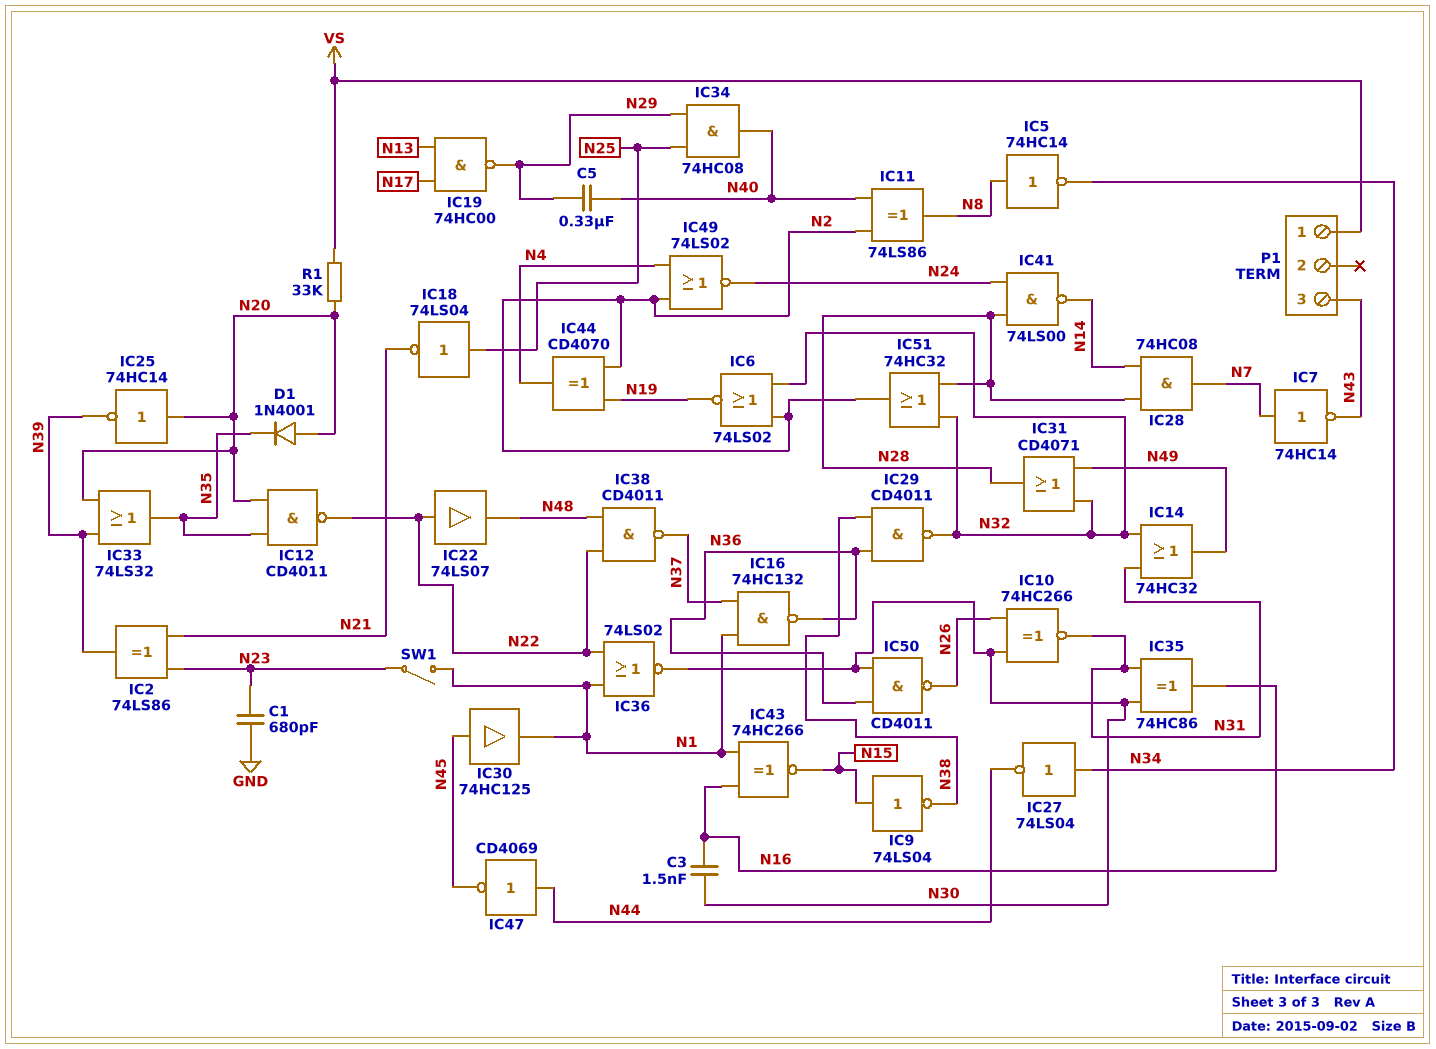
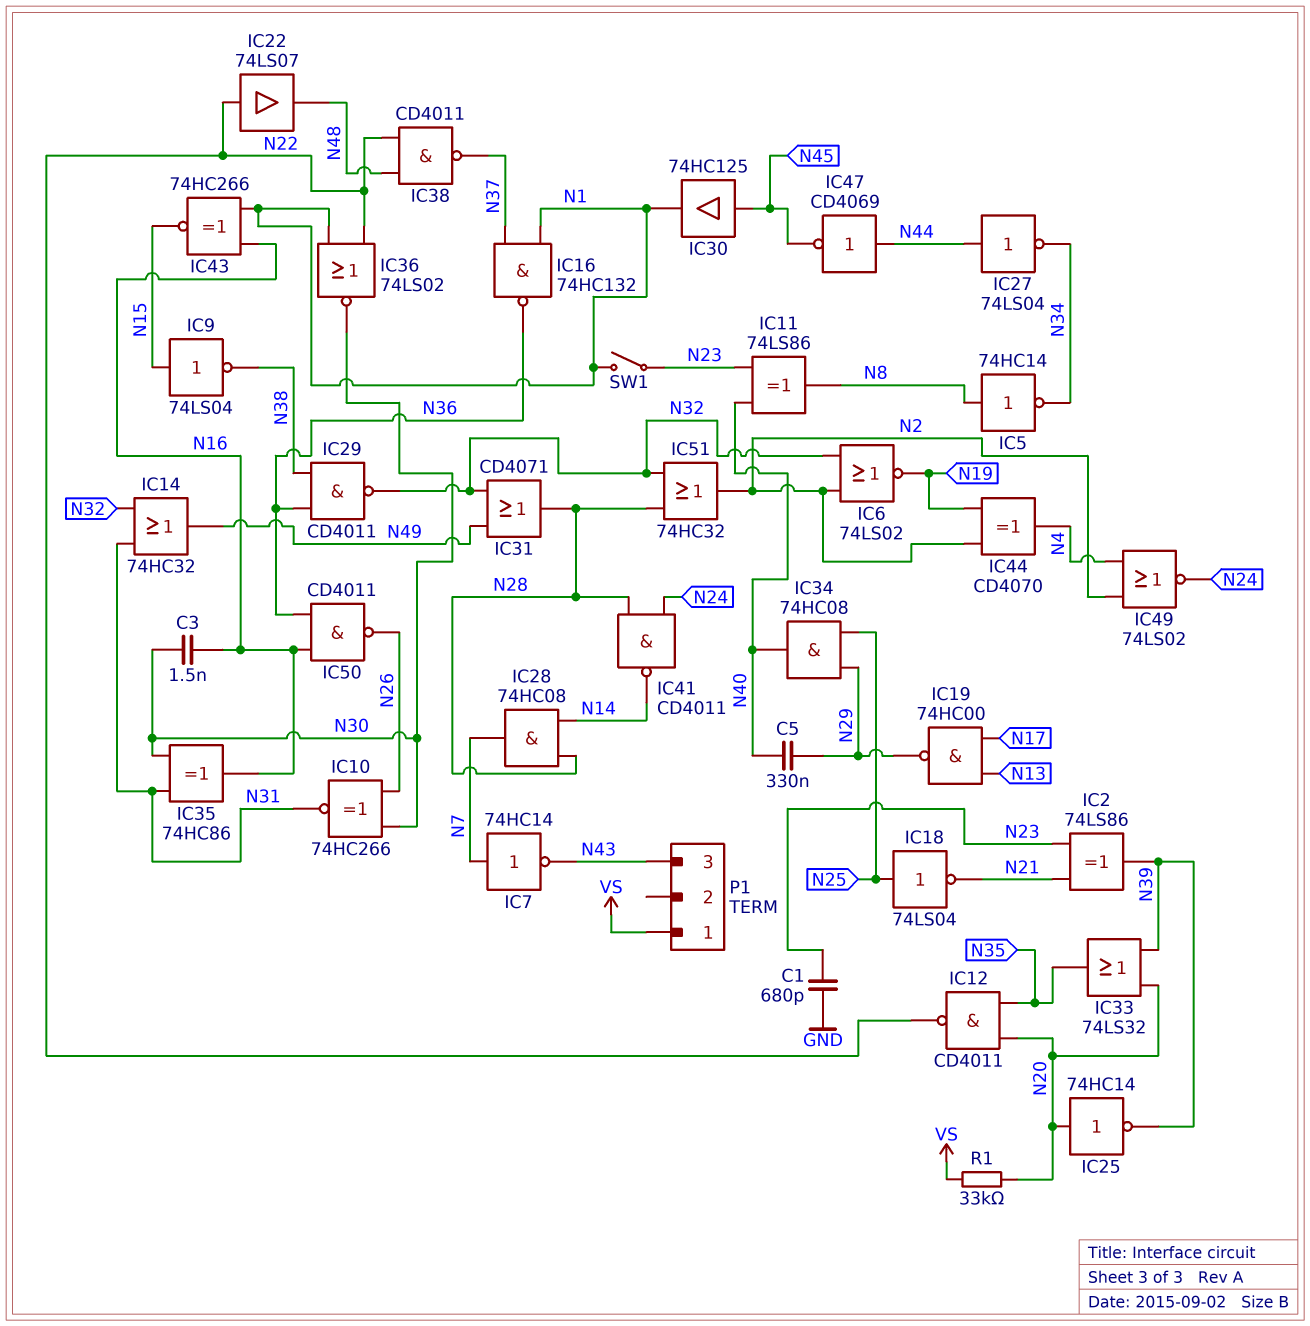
D1: diode 1N4001 (A N20, K N35) -> none
IC11: XOR 74LS86 (in N2, in N40, out N8) -> XOR 74LS86 (in N23, in N40, out N8)
IC27: NOT 74LS04 (in N34, out N44) -> NOT 74LS04 (in N44, out N34)
IC41: NAND 74LS00 (in N24, in N28, out N14) -> NAND CD4011 (in N24, in N28, out N14)
IC50: NAND CD4011 (in N30, in N36, out N26) -> NAND CD4011 (in N16, in N36, out N26)

